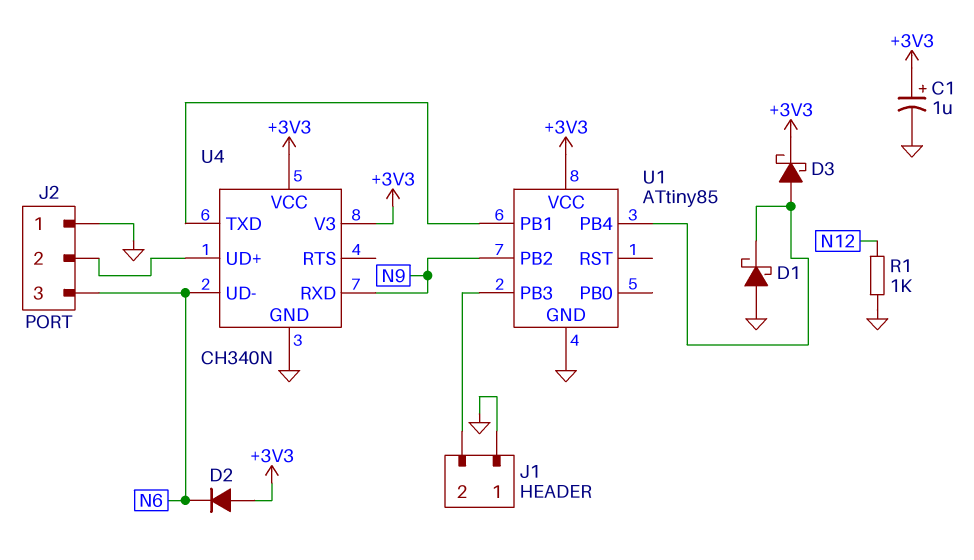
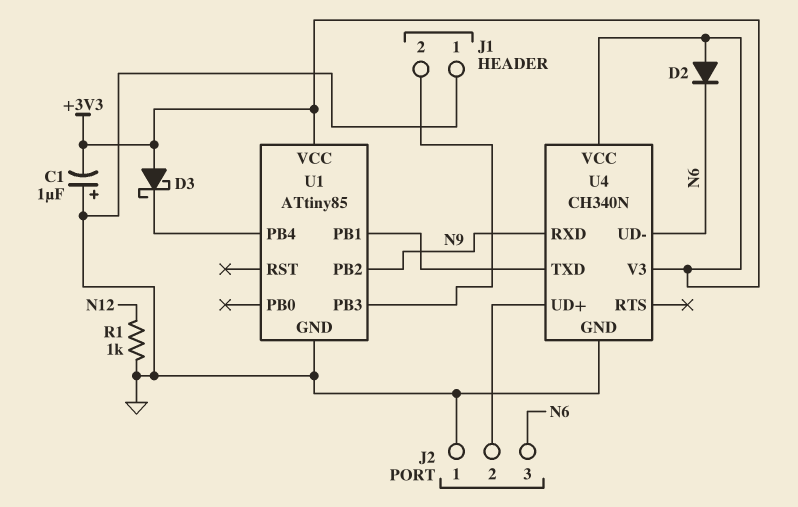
C1: 1uF (plus +3V3, minus GND) -> 1uF (plus GND, minus +3V3)
D1: schottky (A GND, K U1/PB4) -> none
D3: schottky (A U1/PB4, K +3V3) -> schottky (A +3V3, K U1/PB4)

